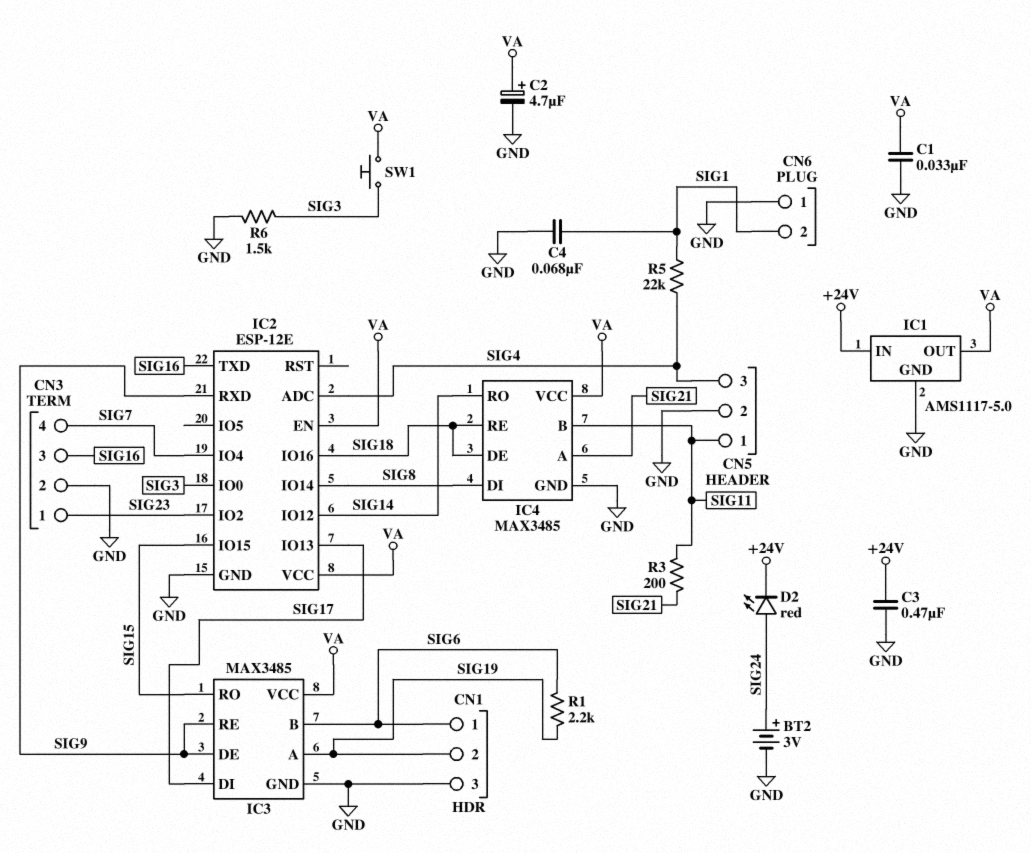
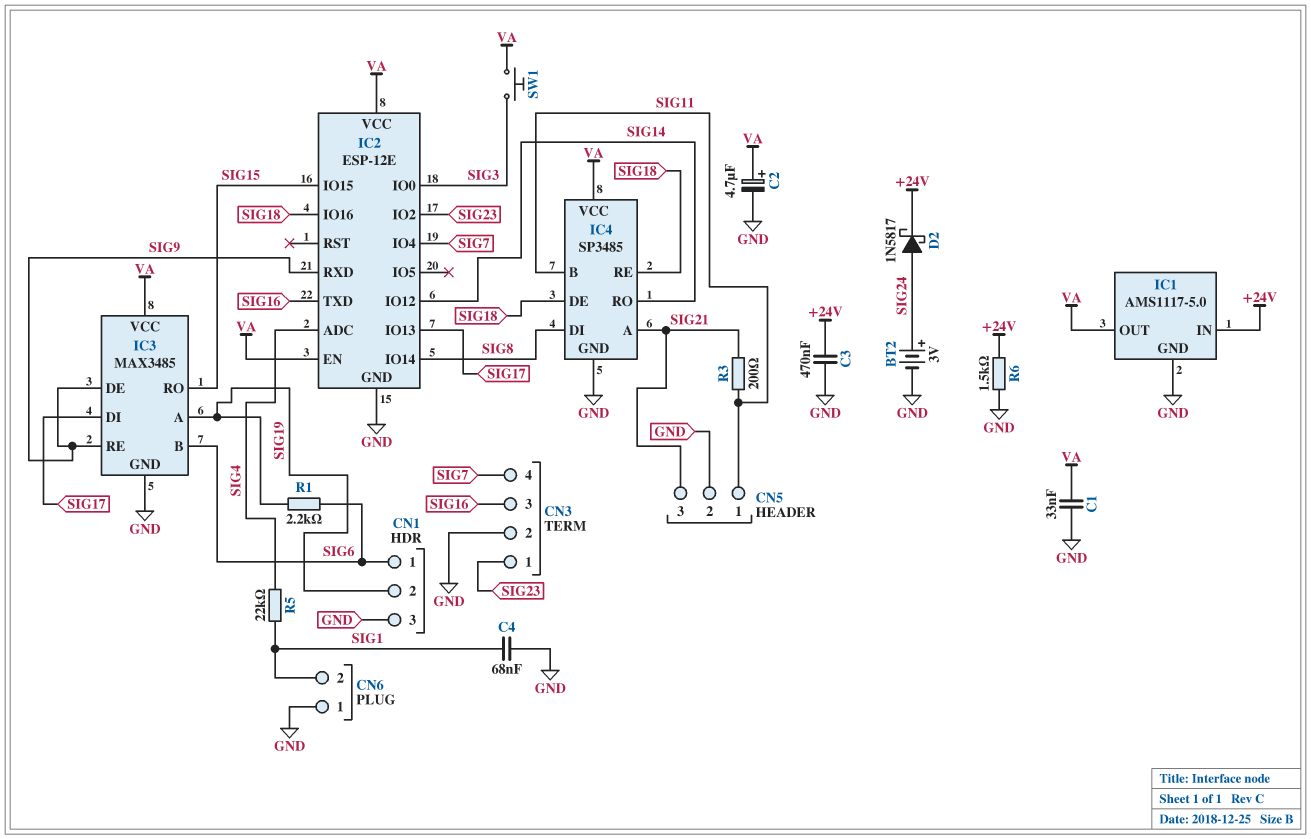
CN5 pin 3: SIG4 -> SIG21
D2: LED red (A SIG24, K +24V) -> schottky 1N5817 (A SIG24, K +24V)
IC4: MAX3485 -> SP3485
R6: 1.5k (GND, SIG3) -> 1.5k (+24V, GND)

